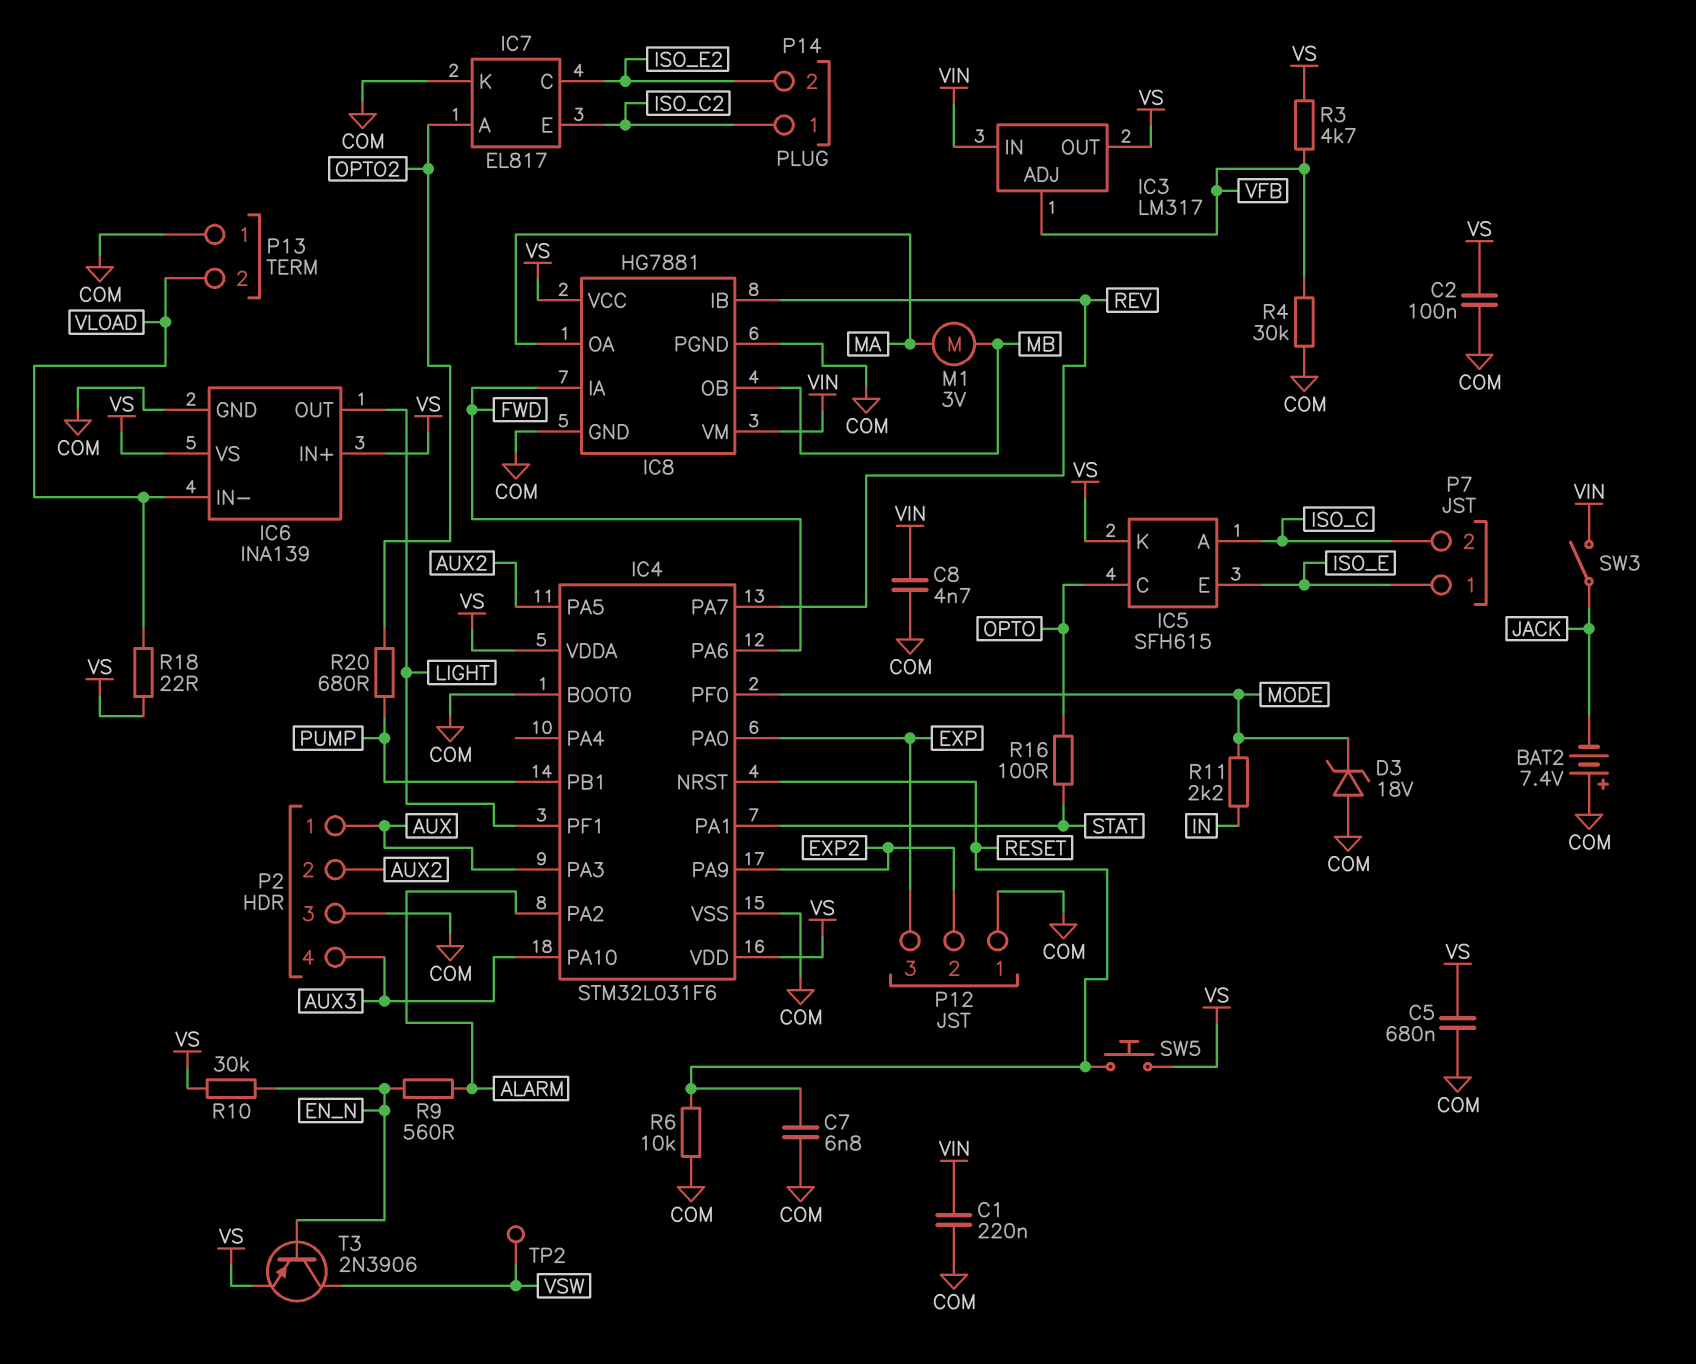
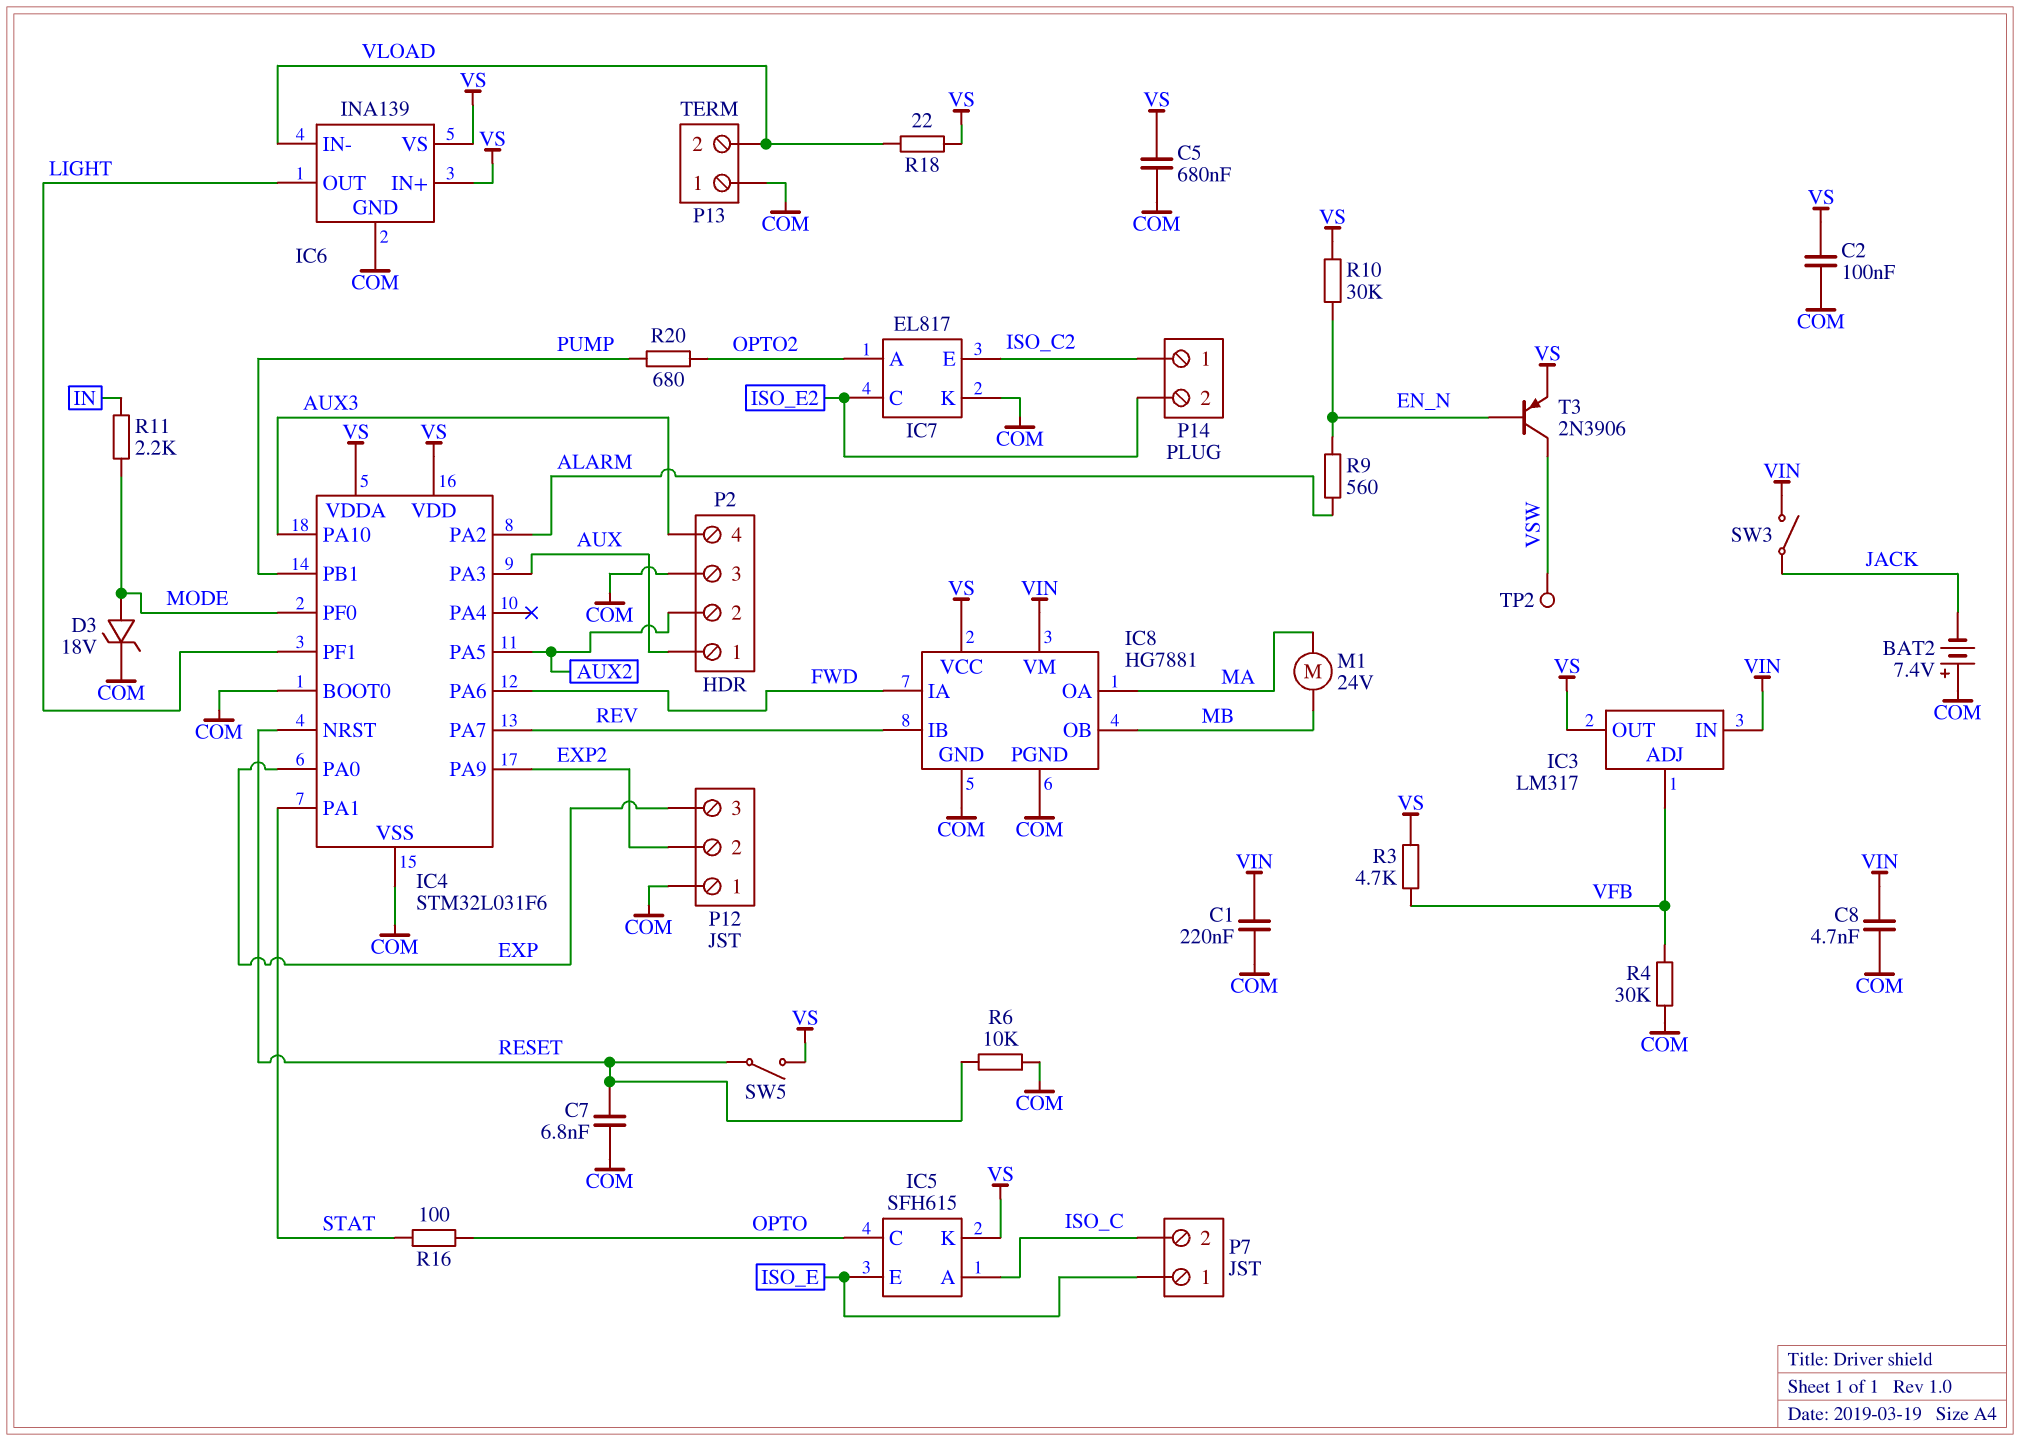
D3: zener 18V (A COM, K MODE) -> zener 18V (A MODE, K COM)
M1: motor 3V (MA, MB) -> motor 24V (MA, MB)
SW5: button (RESET, VS) -> switch (RESET, VS)

